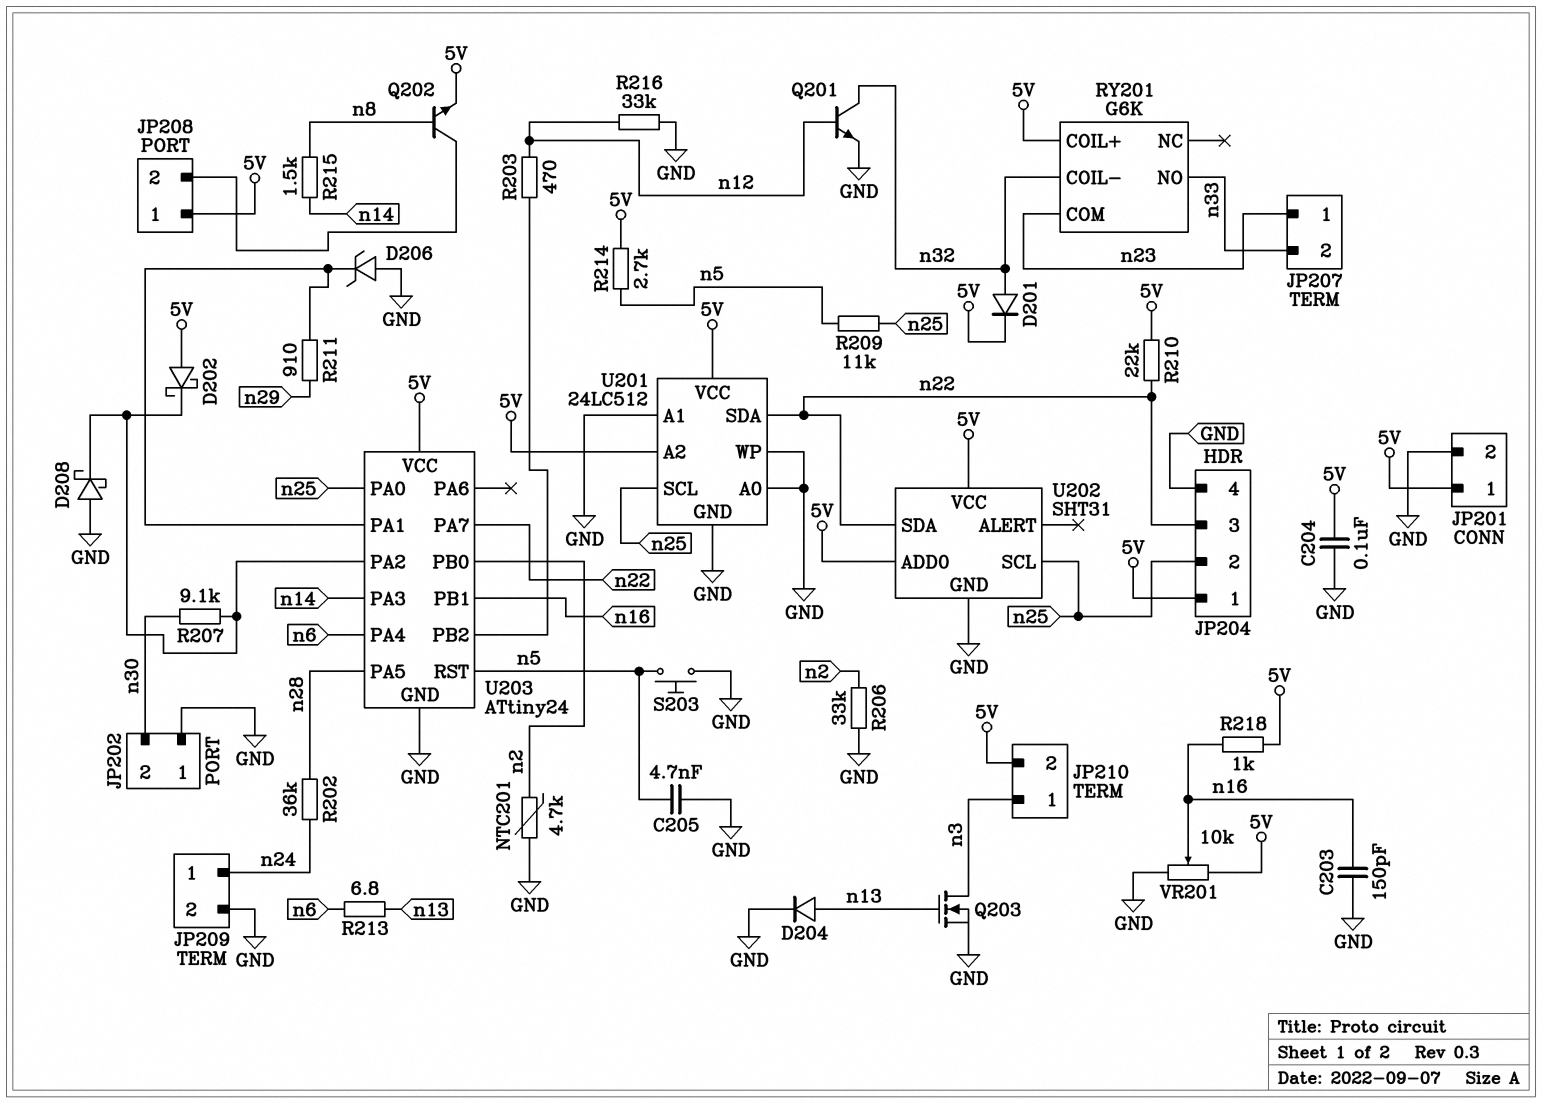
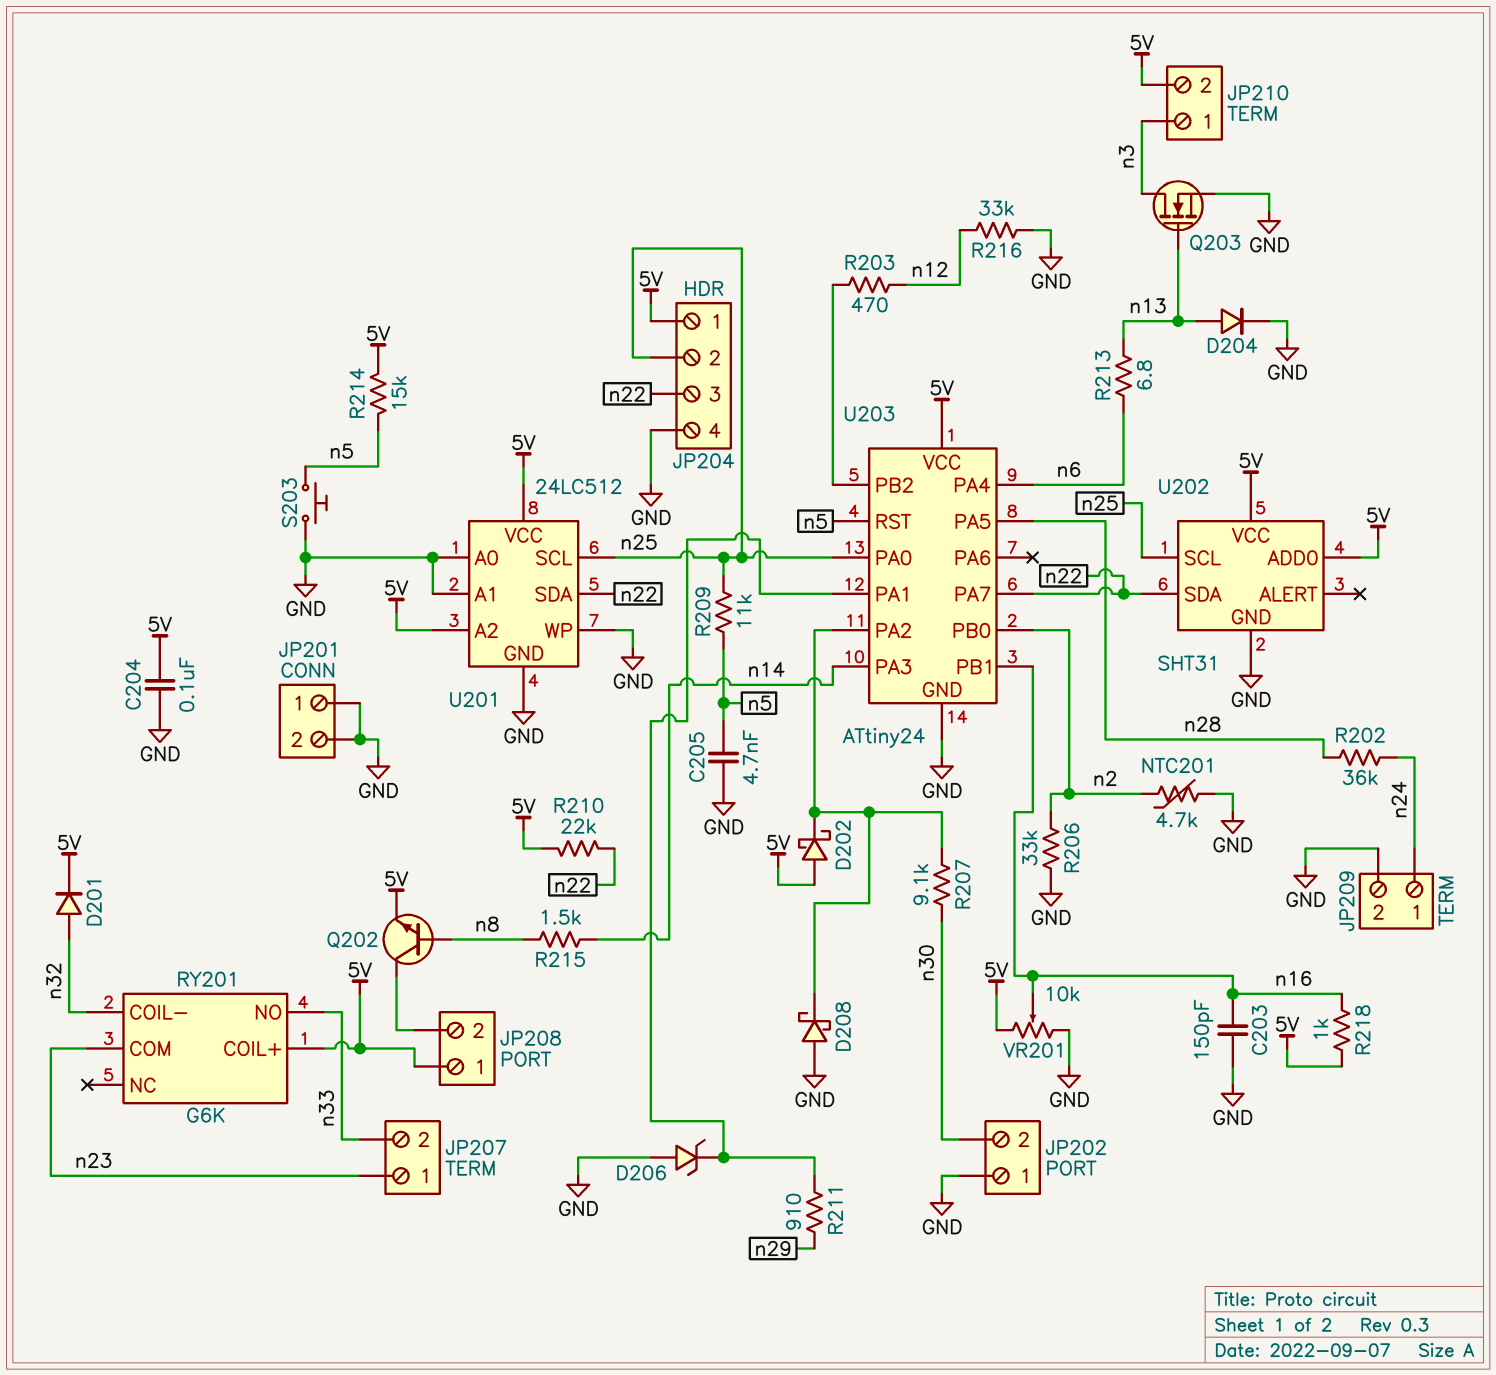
JP201 pin 1: 5V -> GND
Q201: NPN (B n12, C n32, E GND) -> none
R214: 2.7k (5V, n5) -> 15k (5V, n5)

